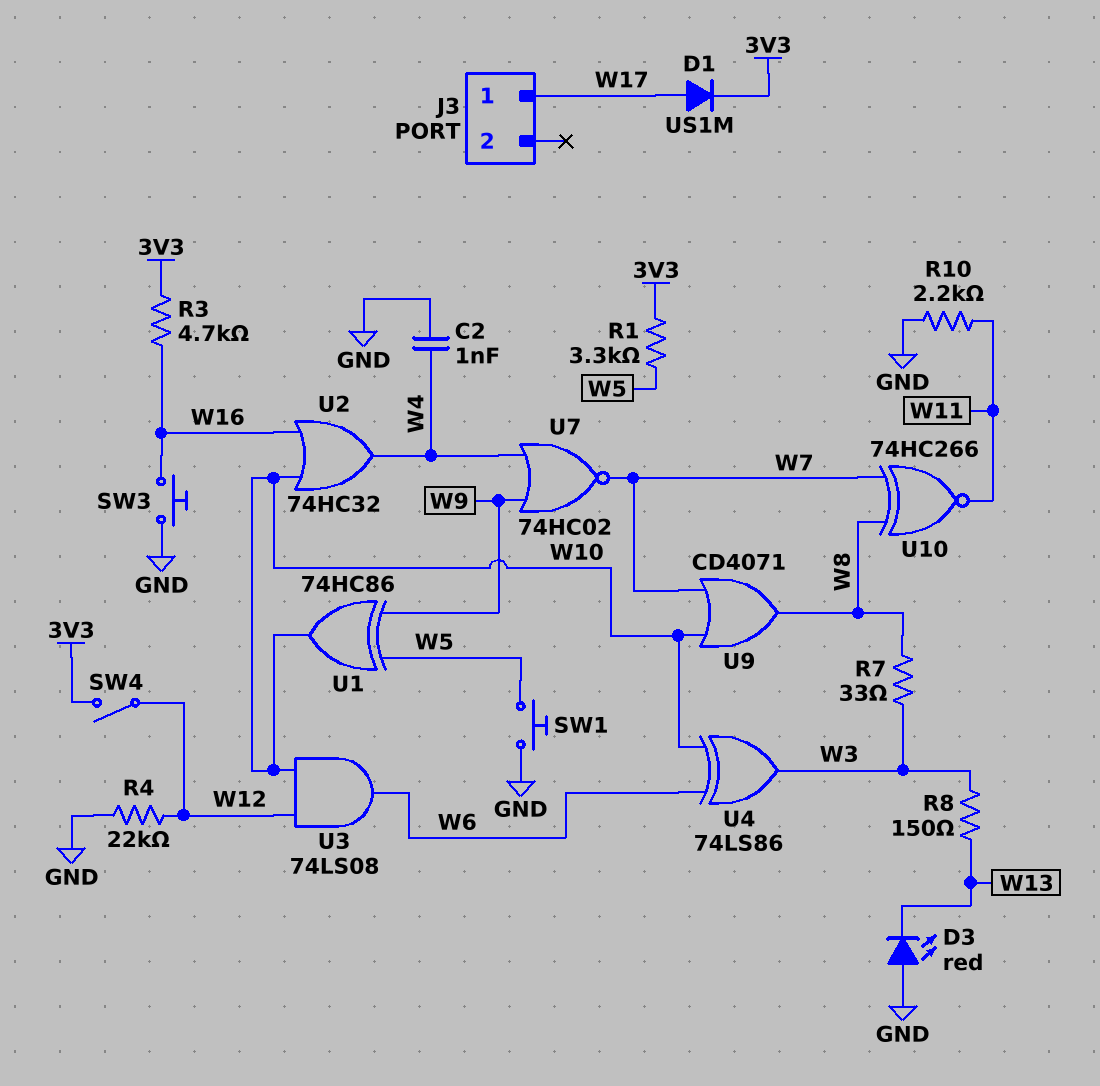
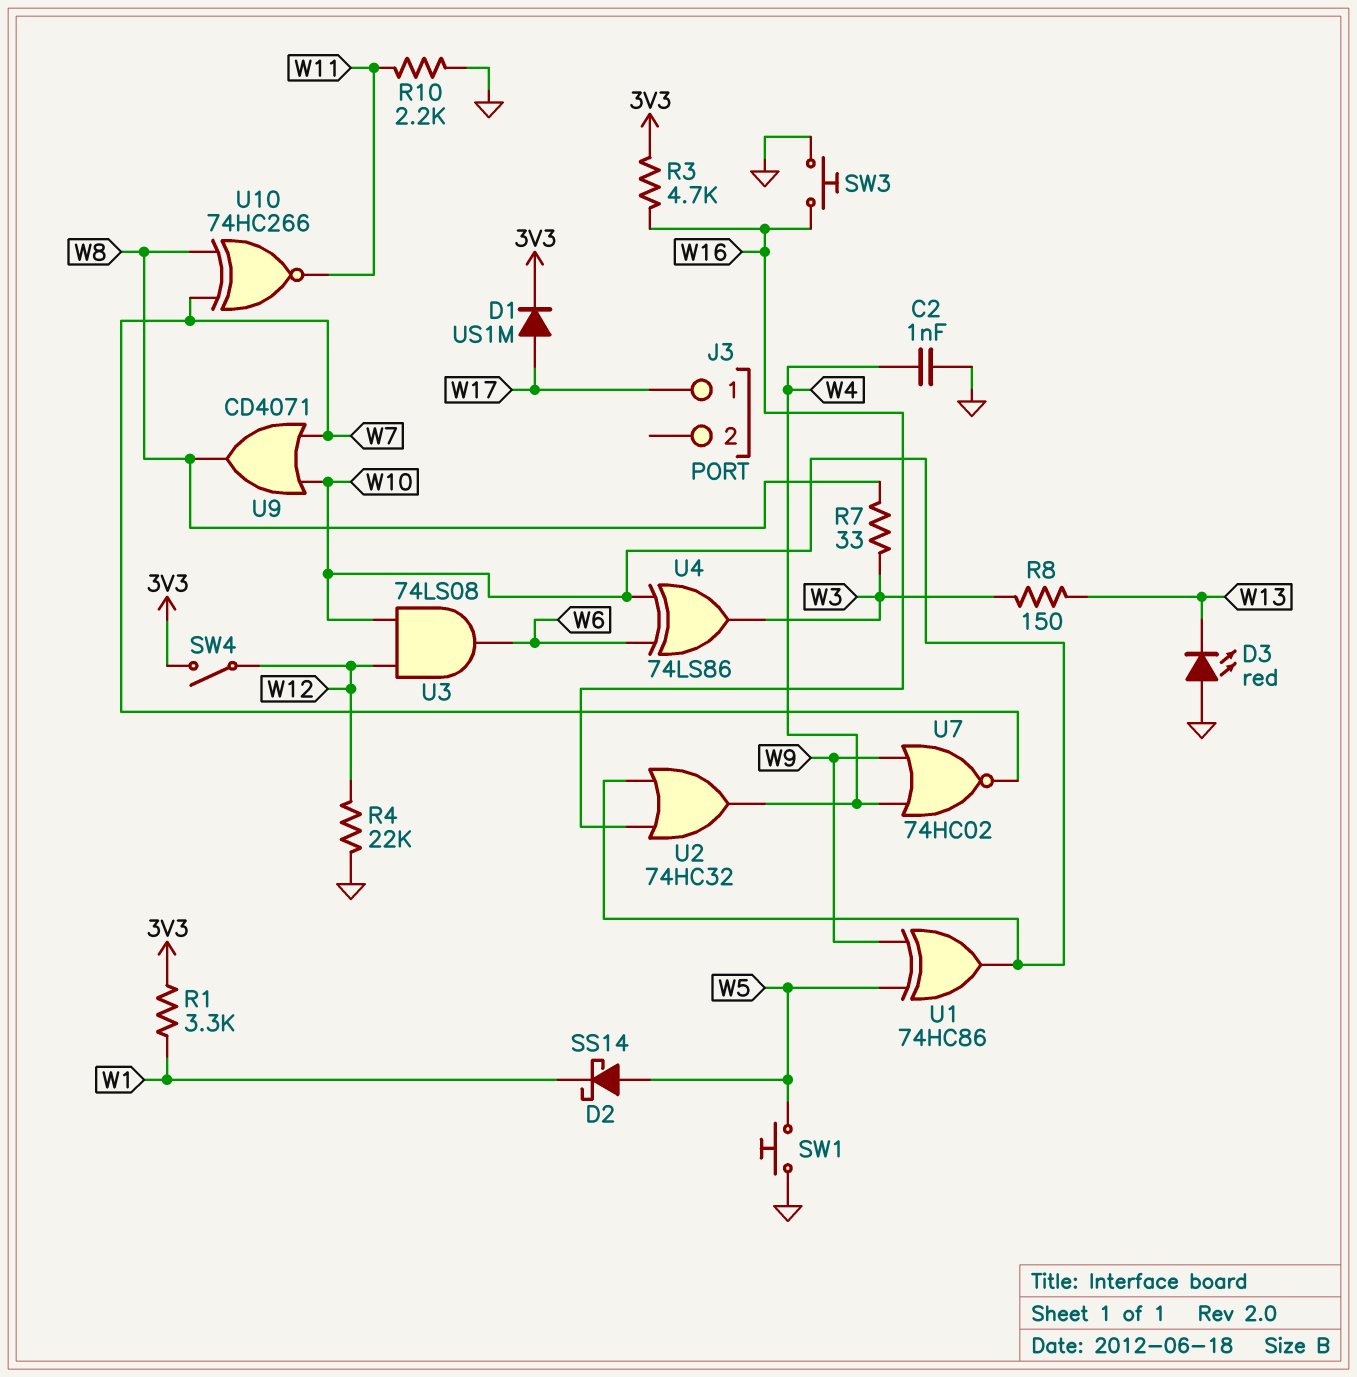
D2: none -> schottky SS14 (A W5, K W1)
R1: 3.3k (3V3, W5) -> 3.3k (3V3, W1)

